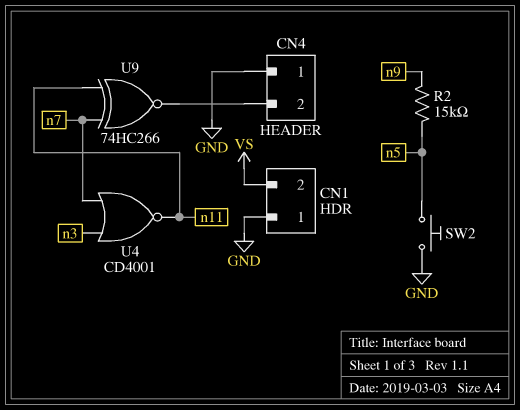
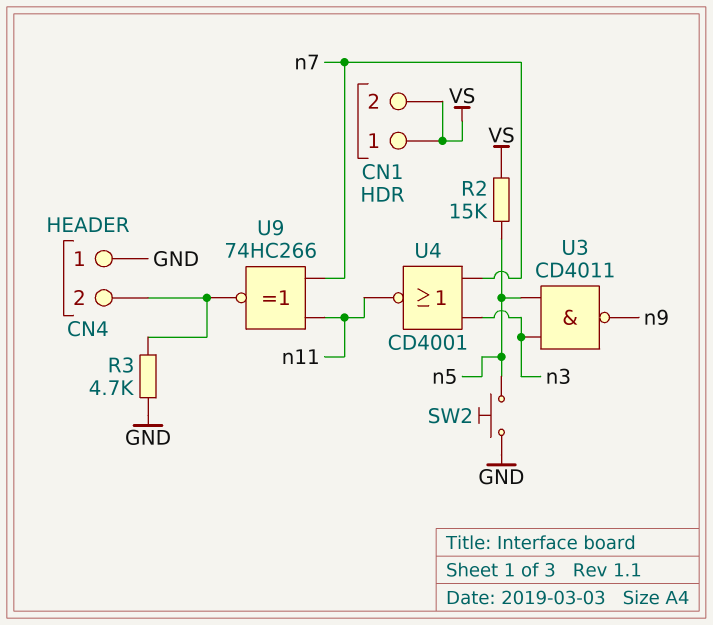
CN1 pin 1: GND -> VS
R2: 15k (n5, n9) -> 15k (VS, n5)
R3: none -> 4.7k (CN4/2, GND)
U3: none -> NAND CD4011 (in n3, in n5, out n9)

